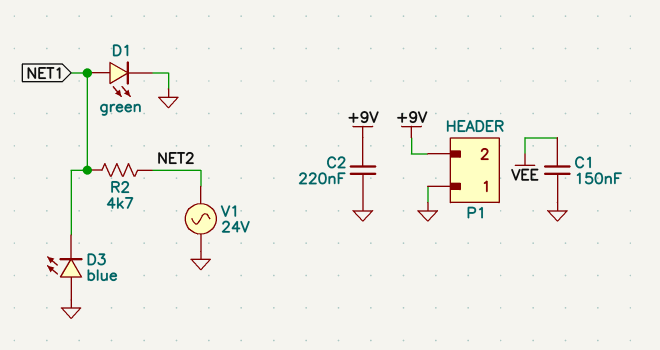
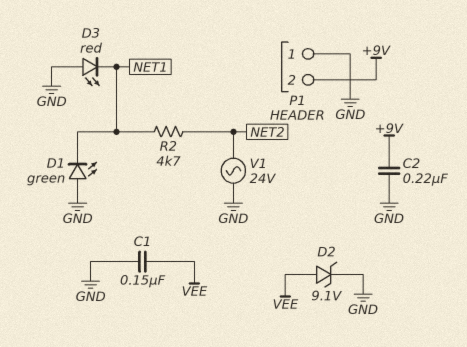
D1: LED green (A NET1, K GND) -> LED green (A GND, K NET1)
D2: none -> zener 9.1V (A VEE, K GND)
D3: LED blue (A GND, K NET1) -> LED red (A GND, K NET1)

